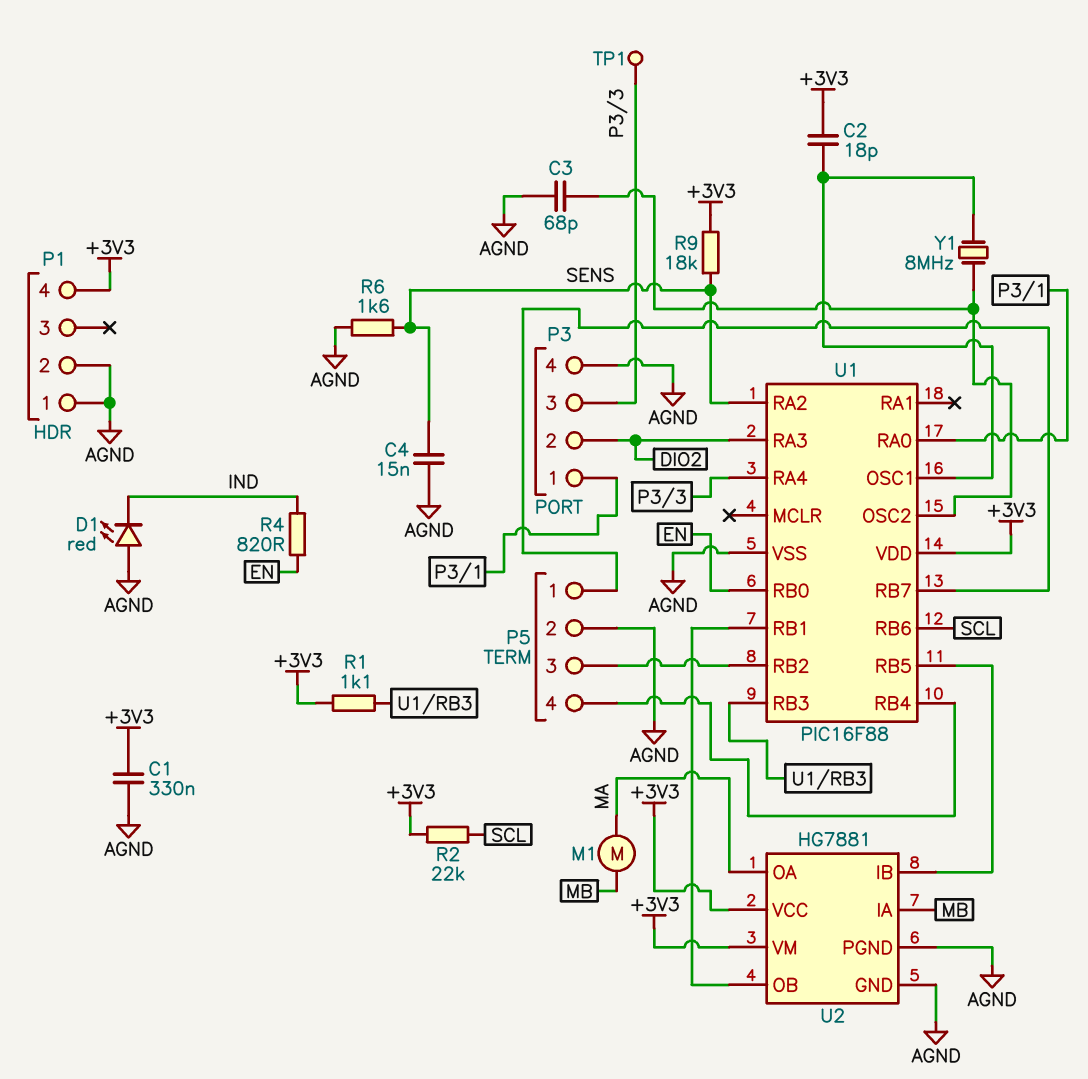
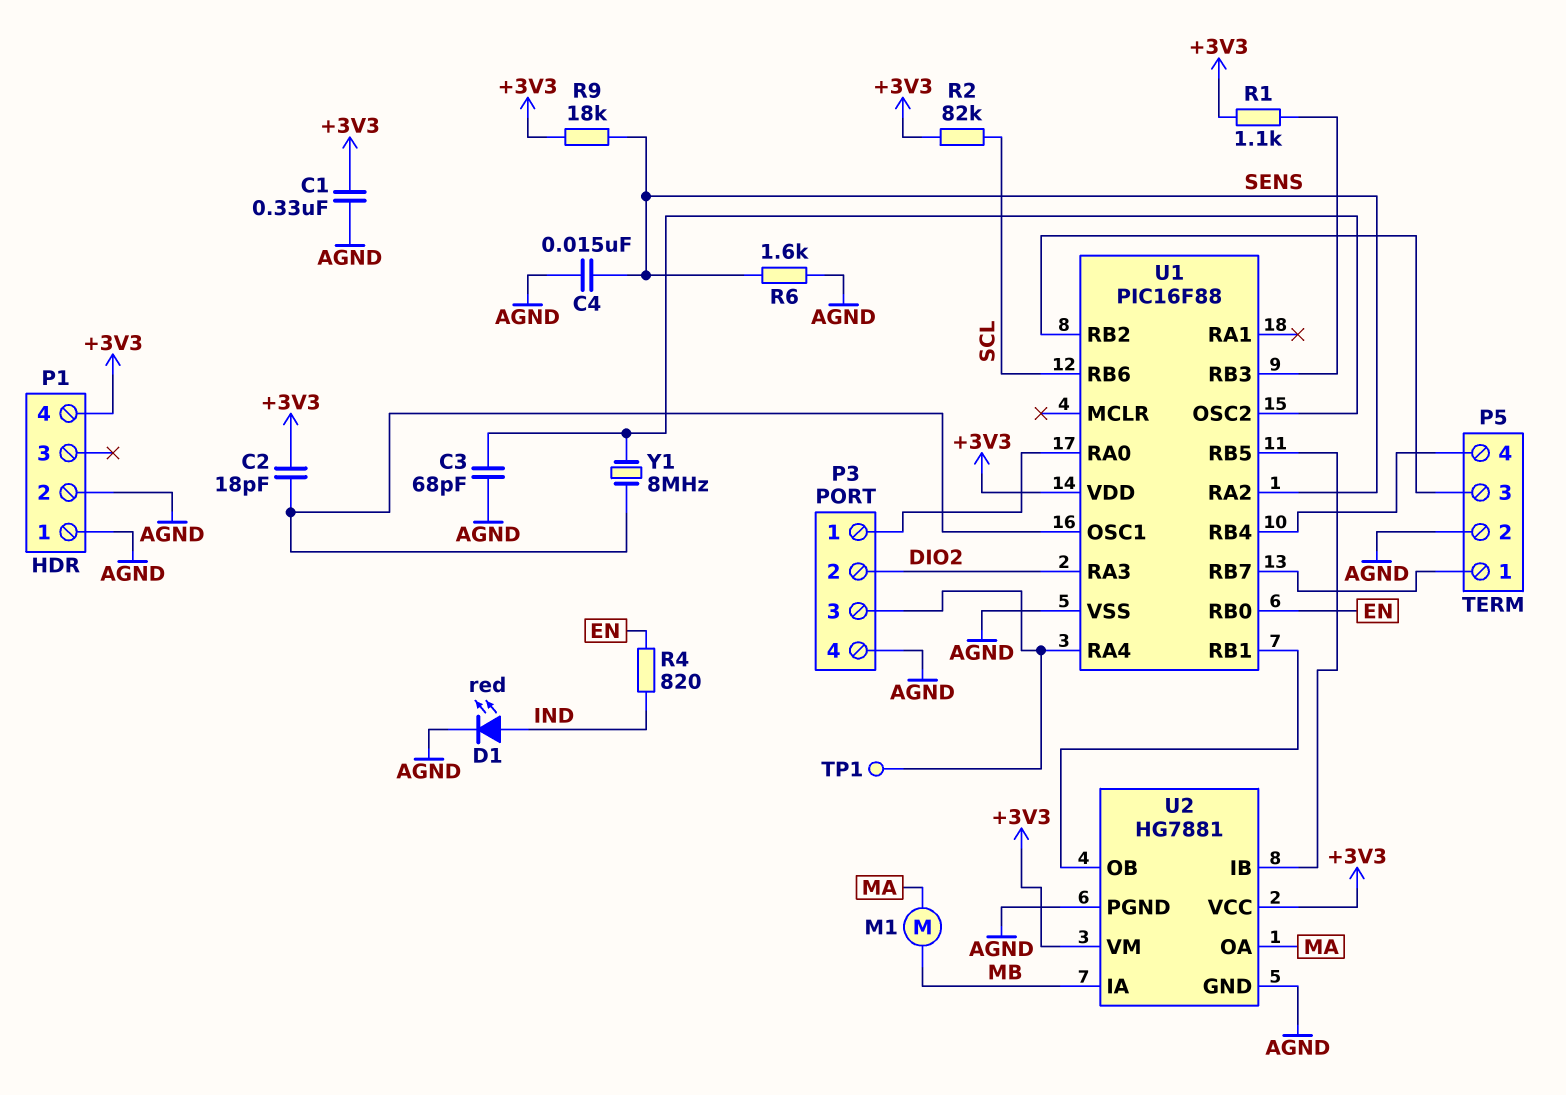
D1: LED red (A AGND, K IND) -> LED red (A IND, K AGND)
R2: 22k (+3V3, SCL) -> 82k (+3V3, SCL)

